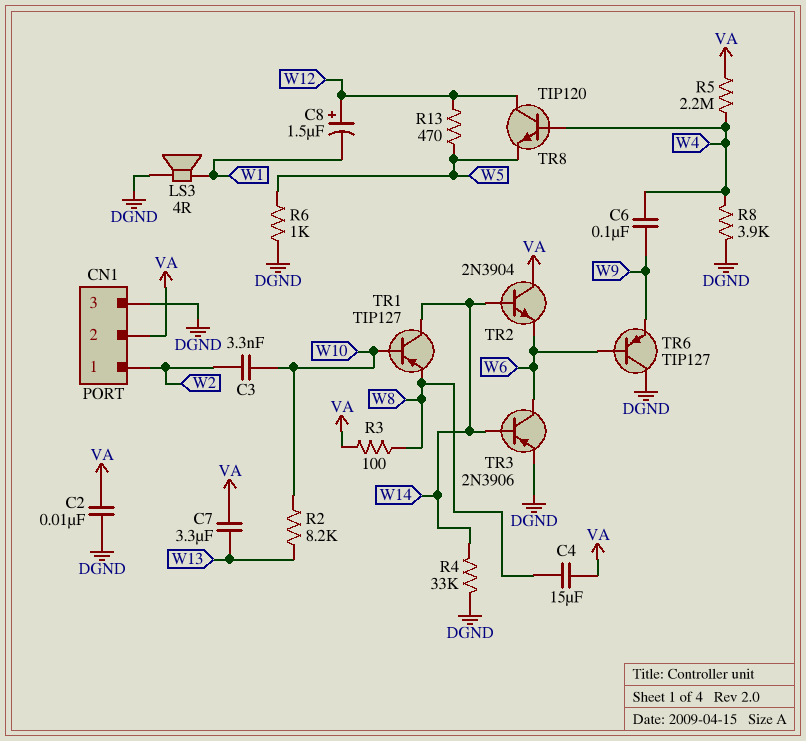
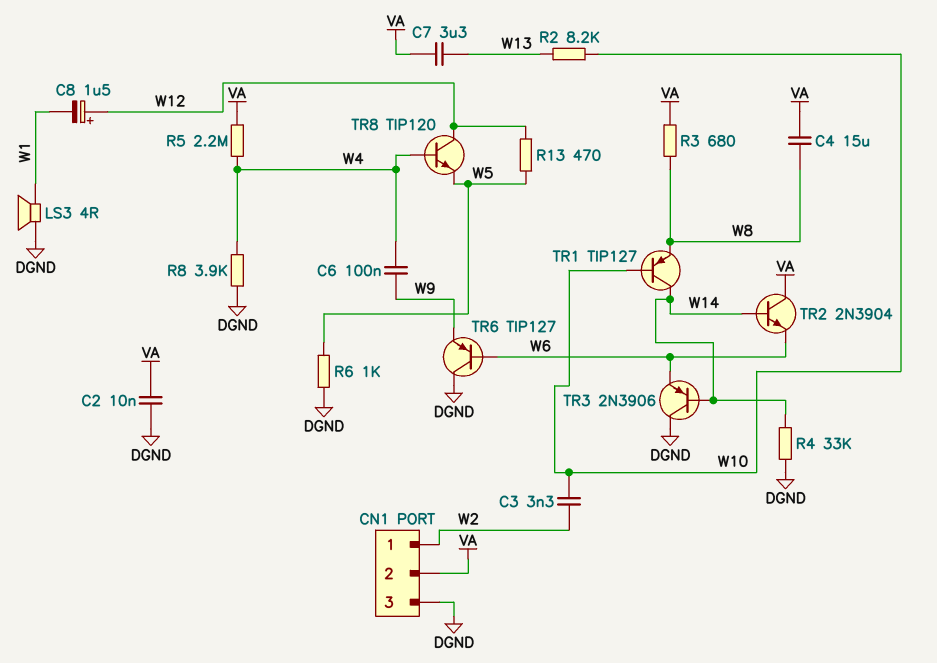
R3: 100 (VA, W8) -> 680 (VA, W8)
TR3: PNP 2N3906 (B W14, C W6, E DGND) -> PNP 2N3906 (B W14, C DGND, E W6)

